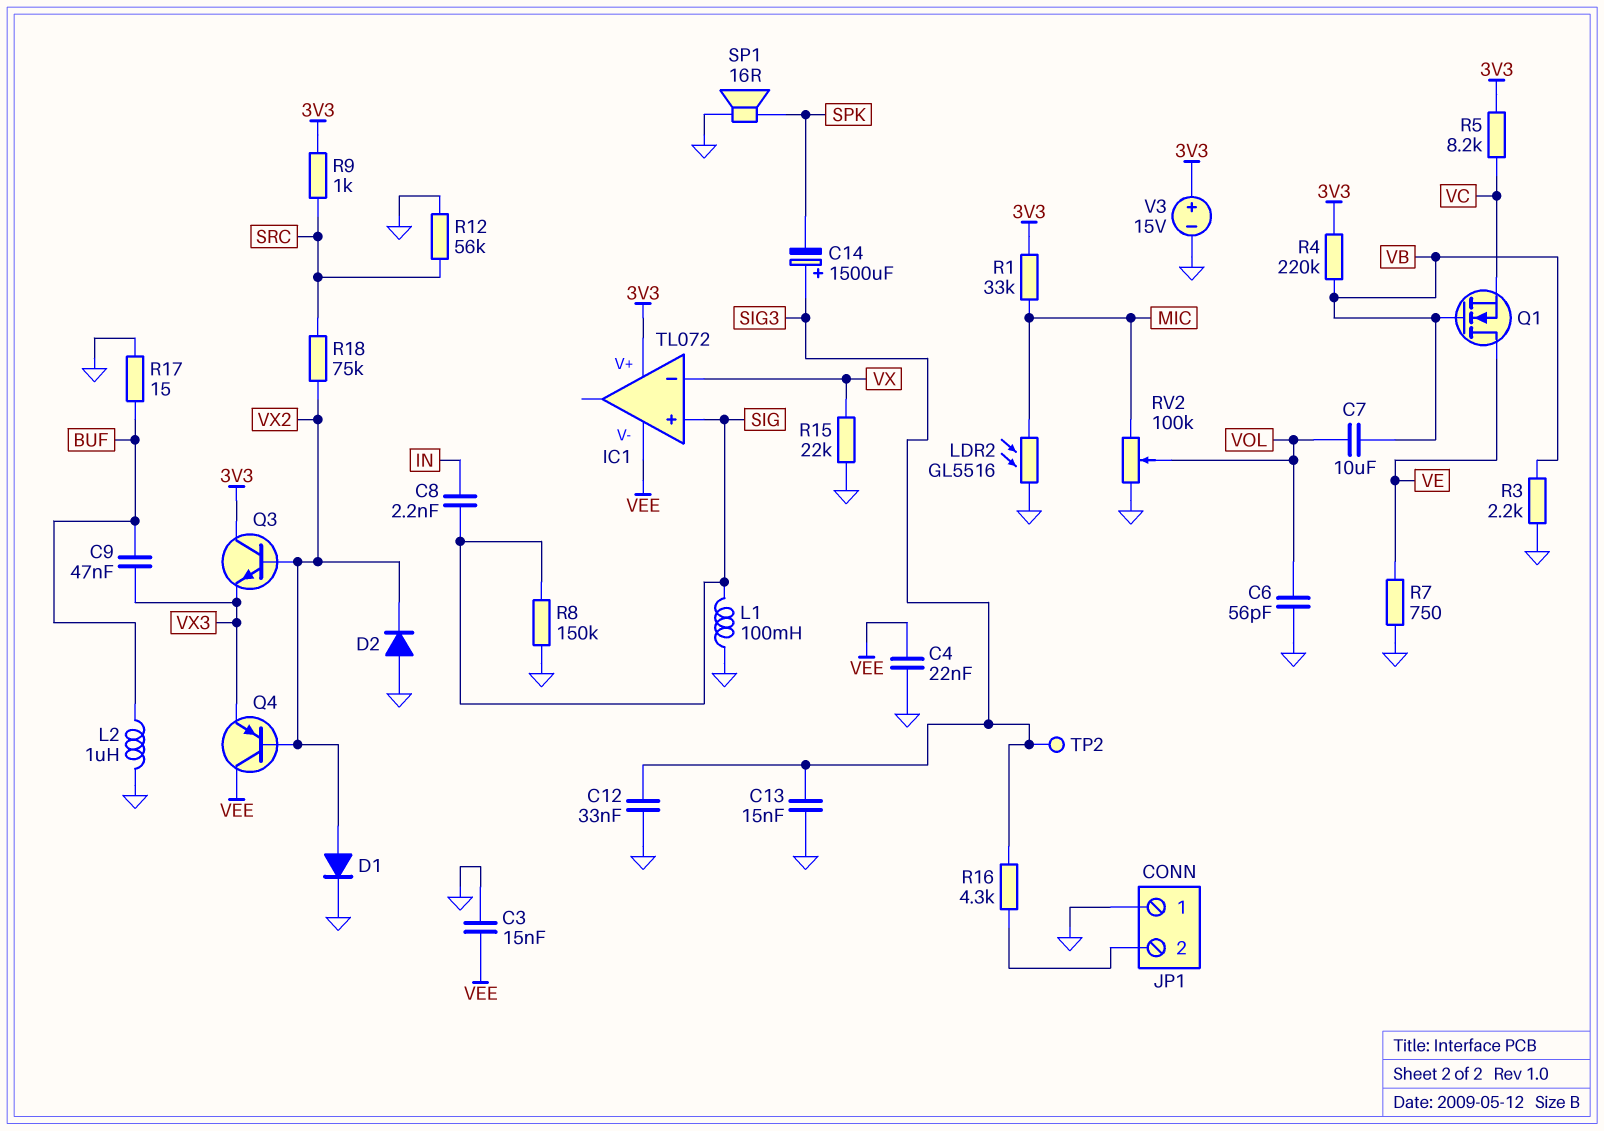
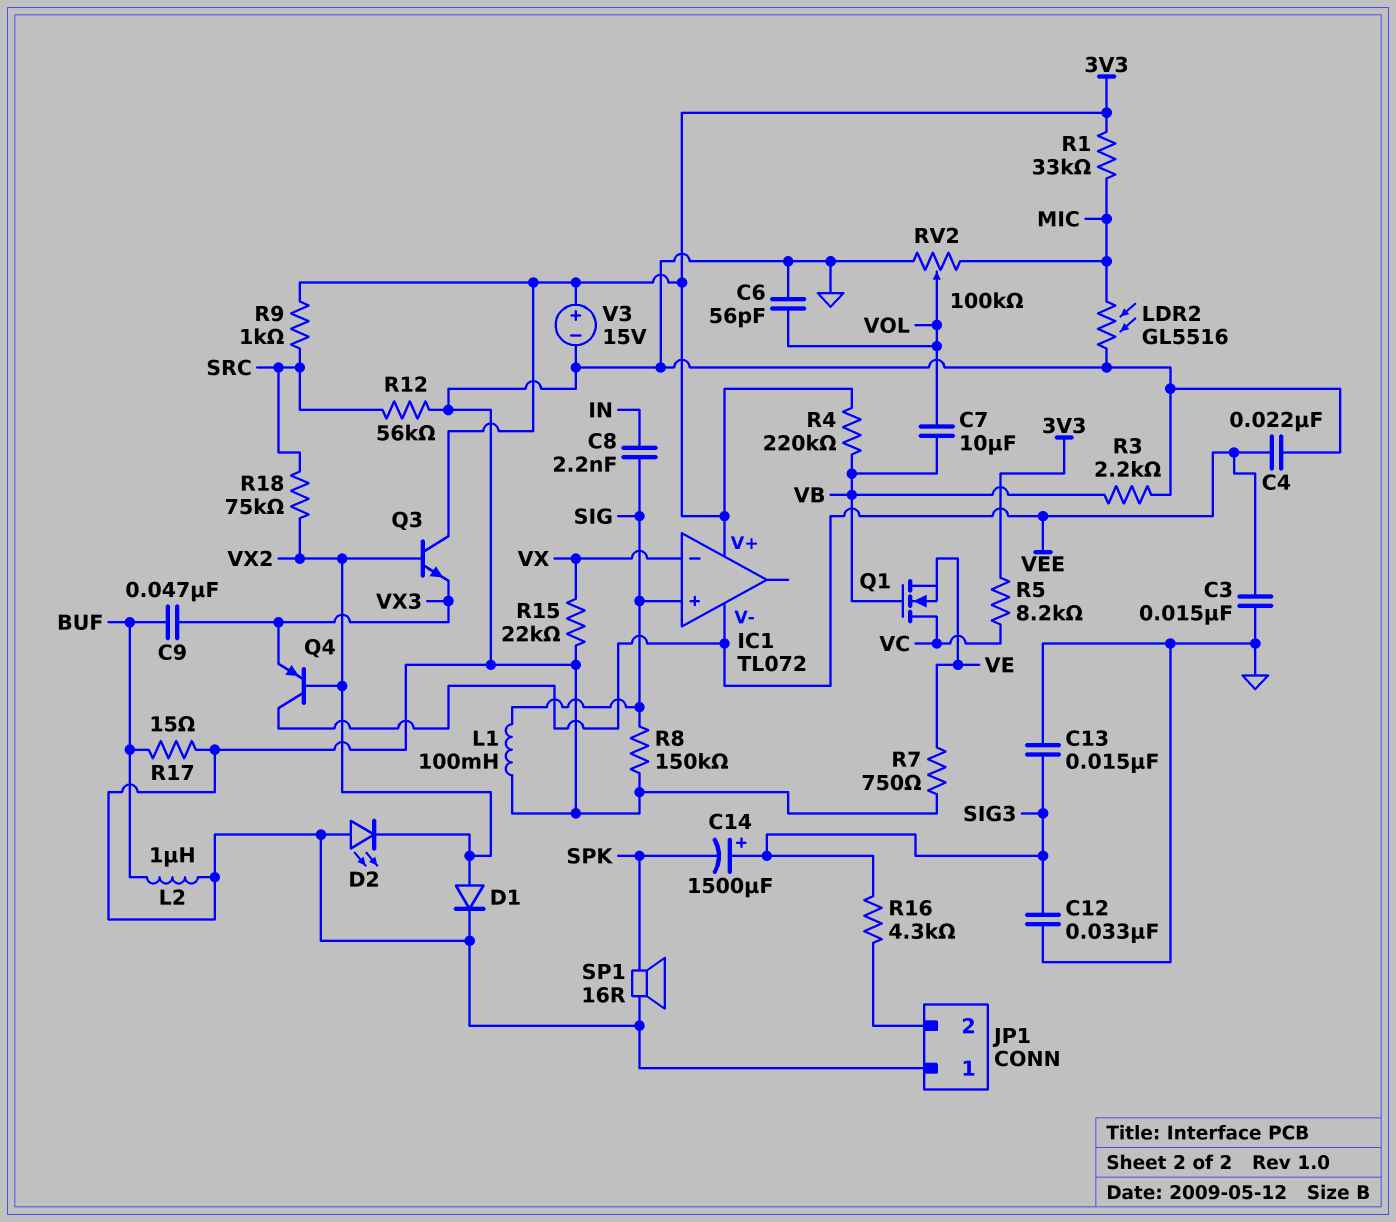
D2: diode (A GND, K VX2) -> LED (A GND, K VX2)
Q1: NMOS (G VB, D VE, S VC) -> NMOS (G VB, D VC, S VE)
TP2: test point (SIG3) -> none

